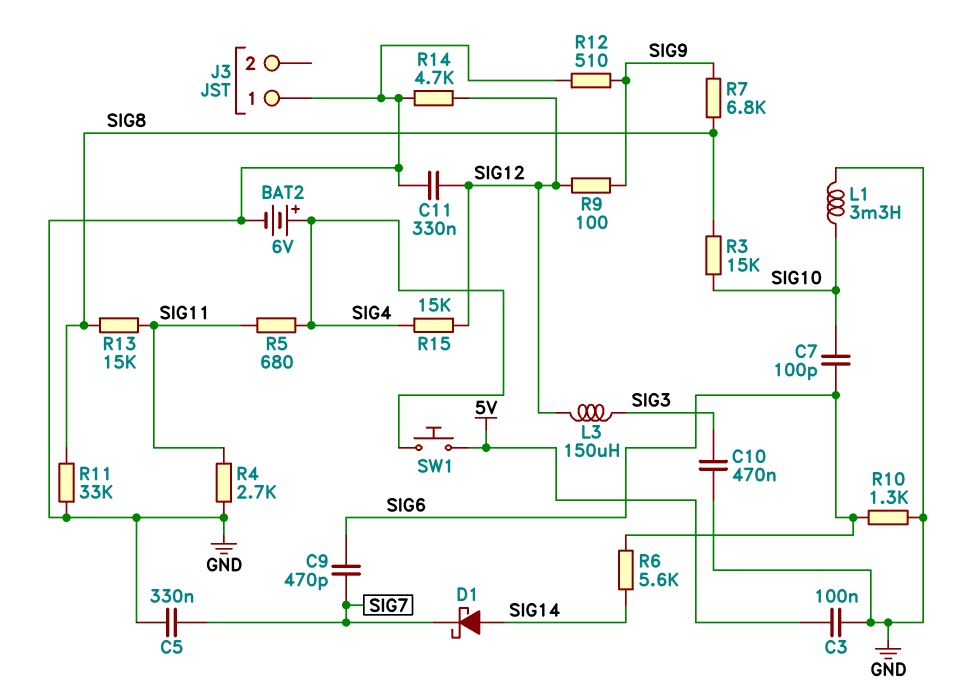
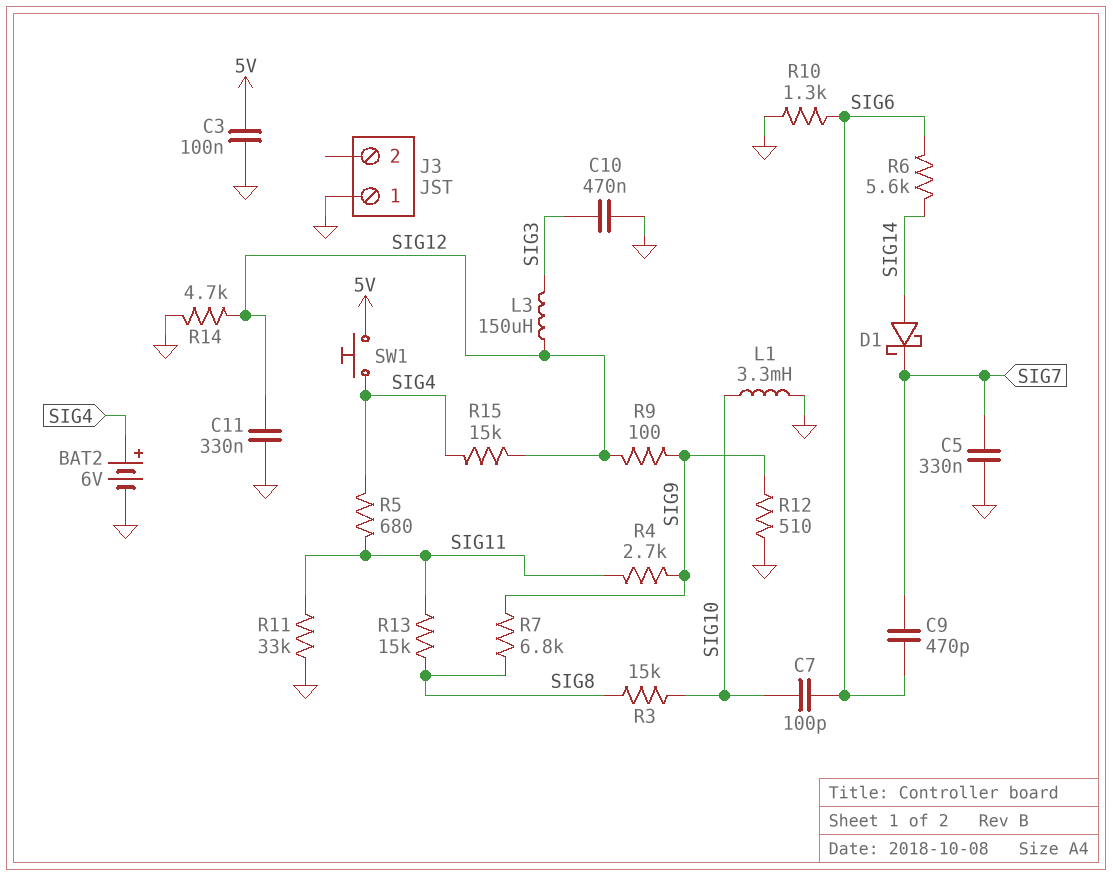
R4: 2.7k (GND, SIG11) -> 2.7k (SIG9, SIG11)
R11: 33k (GND, SIG8) -> 33k (GND, SIG11)

